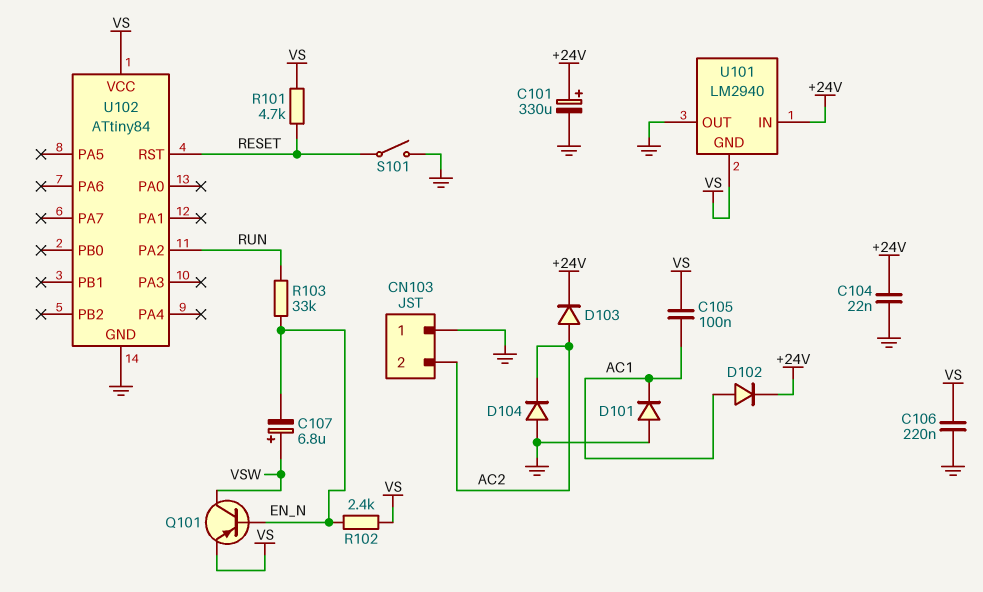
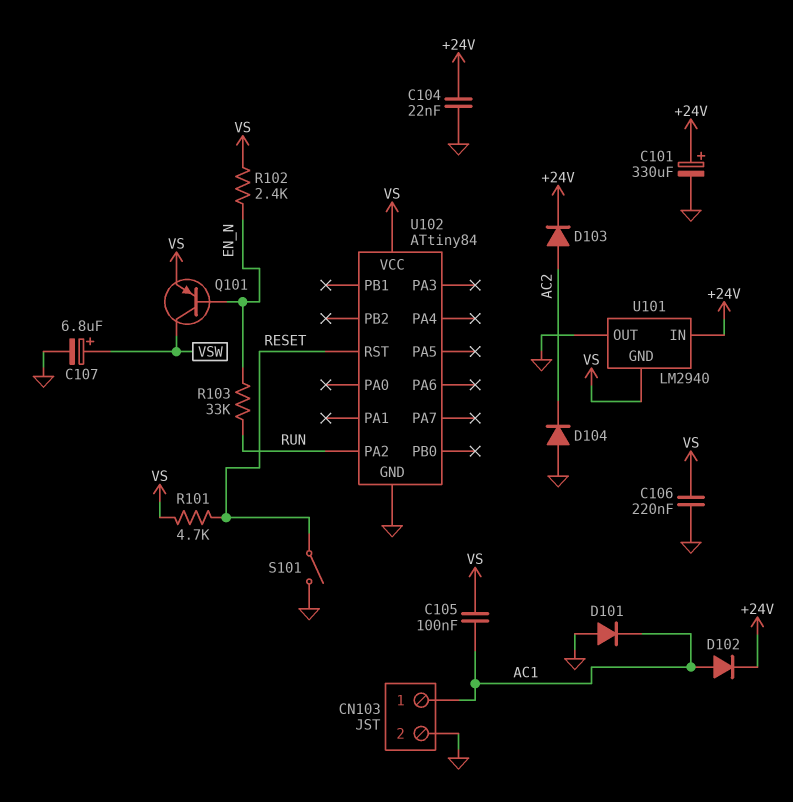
C107: 6.8uF (plus VSW, minus EN_N) -> 6.8uF (plus VSW, minus GND)
CN103 pin 1: GND -> AC1
CN103 pin 2: AC2 -> GND

